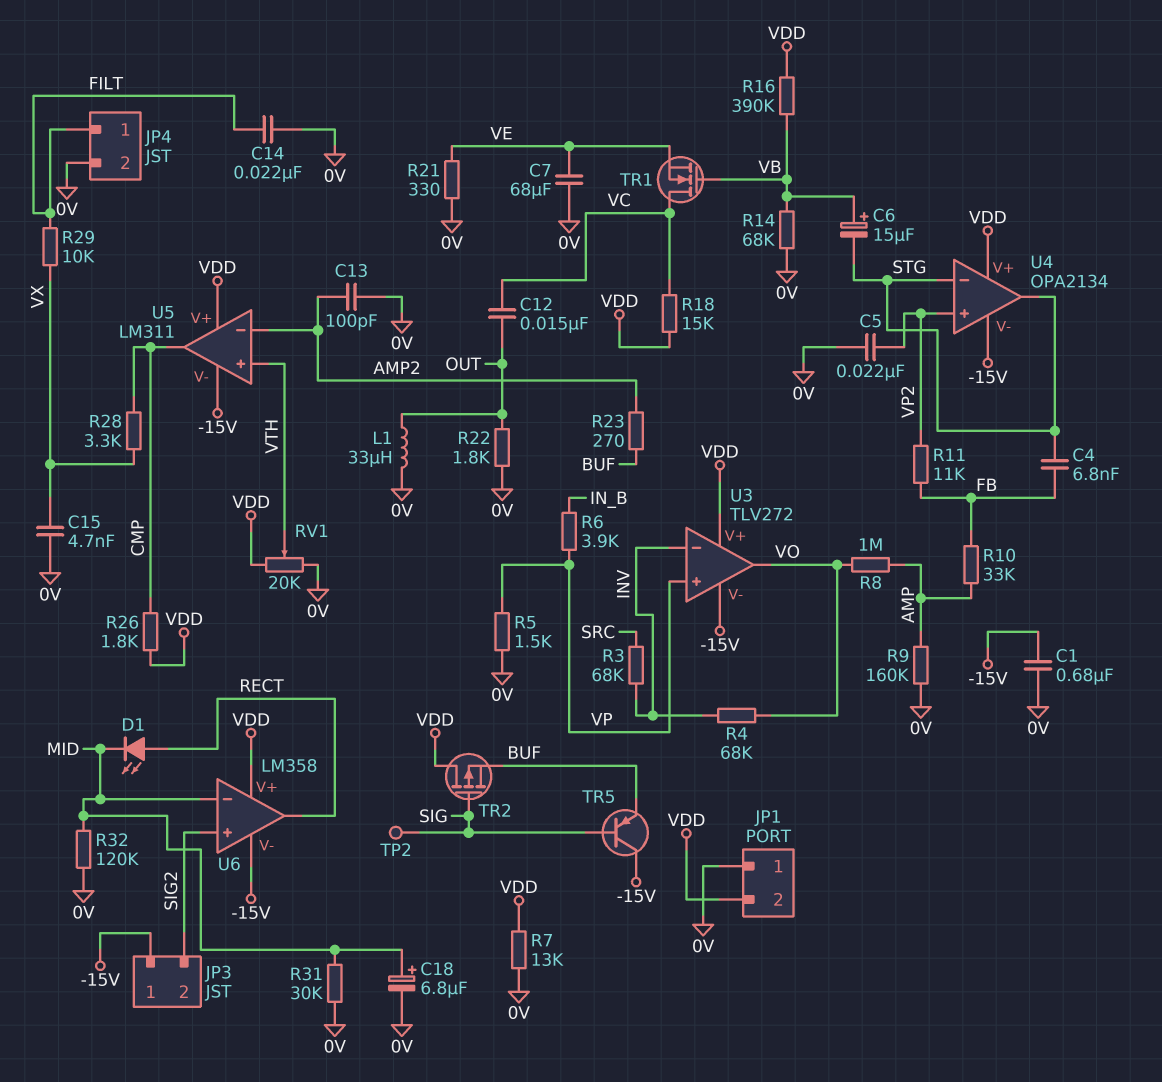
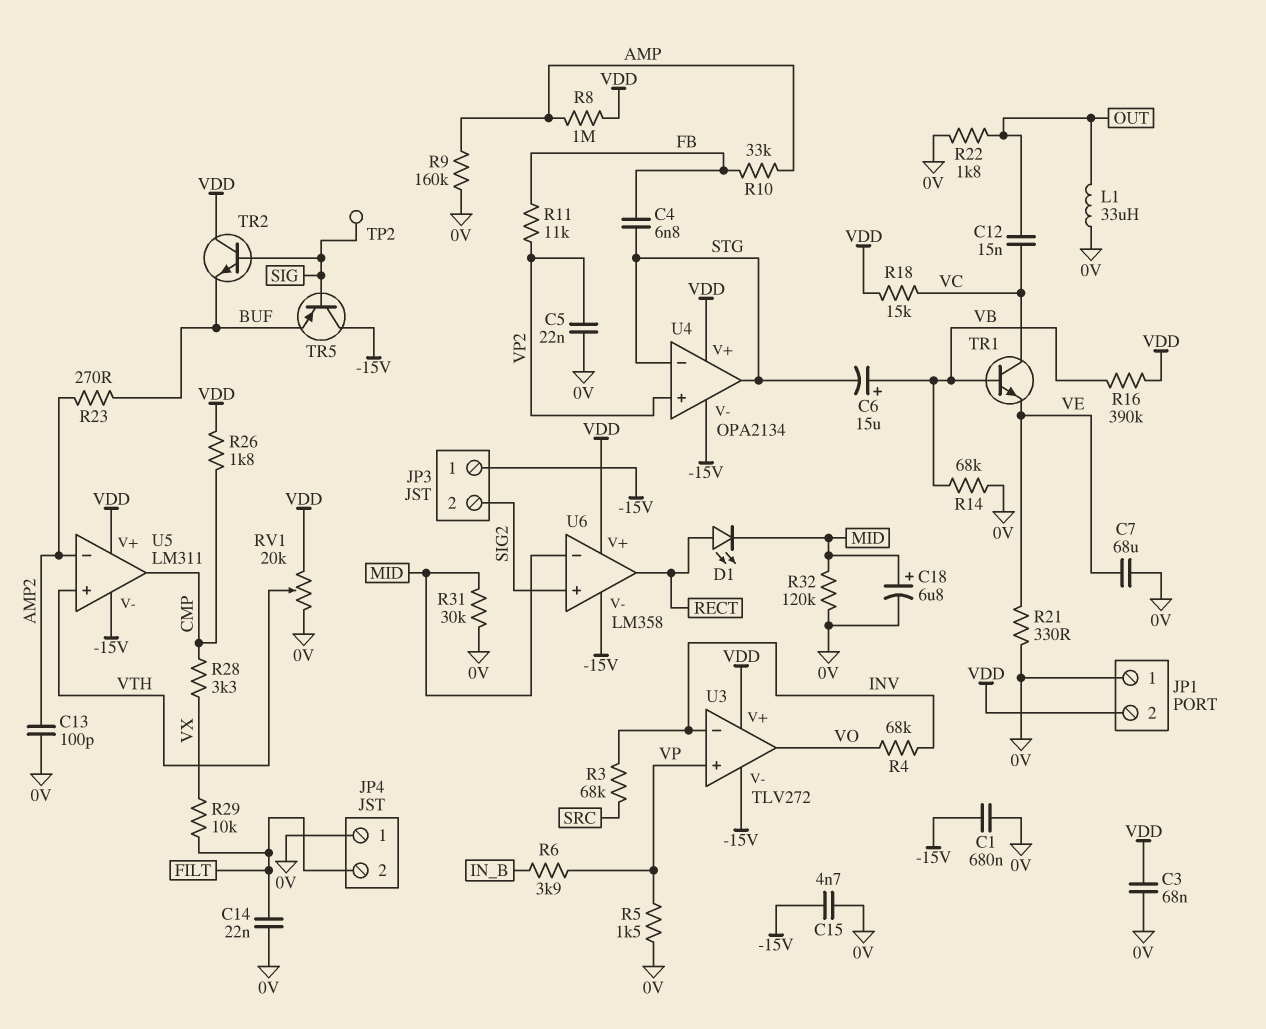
C3: none -> 68nF (0V, VDD)
C15: 4.7nF (0V, VX) -> 4.7nF (-15V, 0V)
JP4 pin 1: FILT -> 0V
JP4 pin 2: 0V -> FILT
R7: 13k (0V, VDD) -> none
R8: 1M (AMP, VO) -> 1M (AMP, VDD)
TR1: NMOS (G VB, D VC, S VE) -> NPN (B VB, C VC, E VE)
TR2: PMOS (G SIG, D VDD, S BUF) -> NPN (B SIG, C VDD, E BUF)

